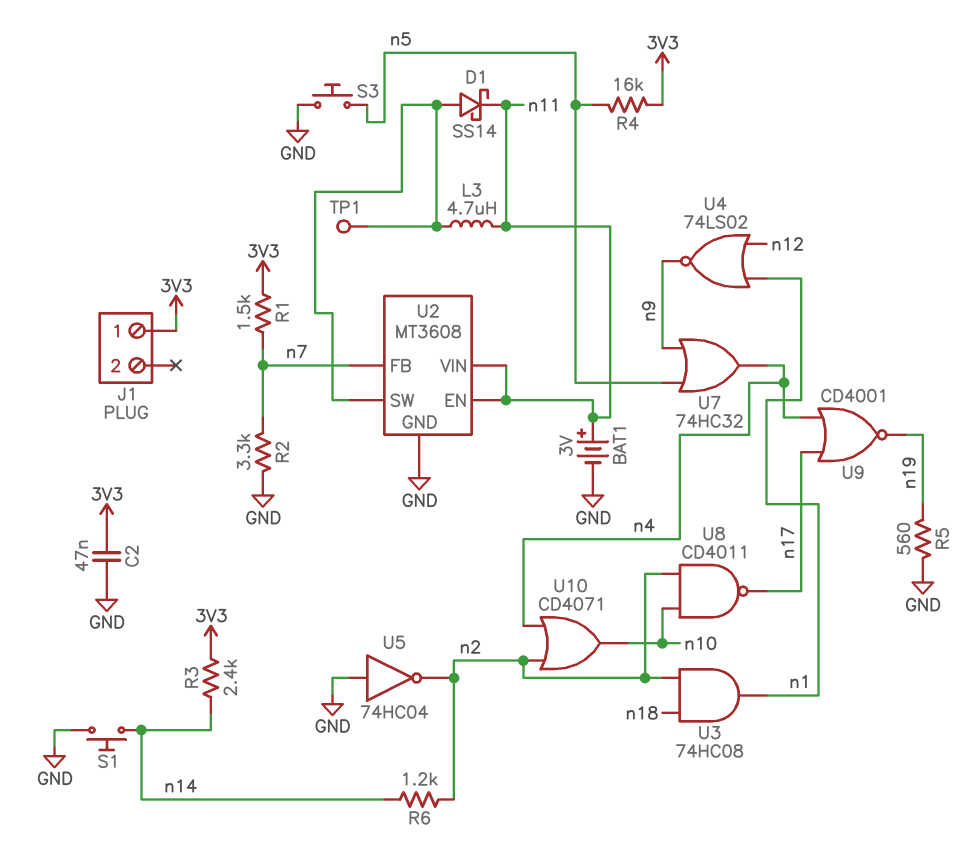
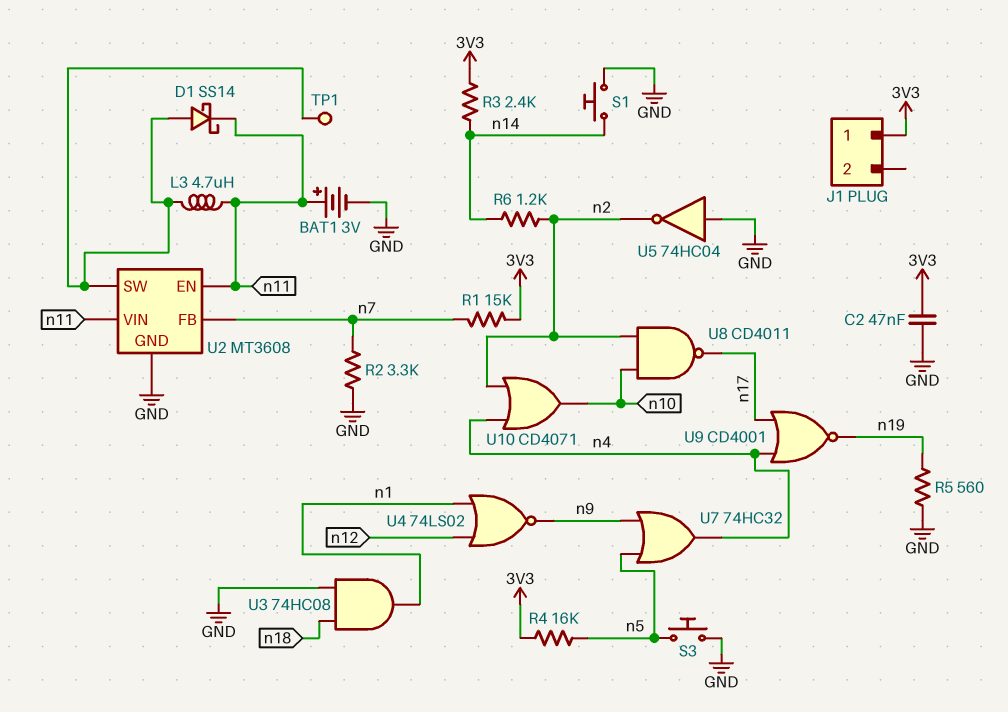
R1: 1.5k (3V3, n7) -> 15k (3V3, n7)
U3: AND 74HC08 (in n2, in n18, out n1) -> AND 74HC08 (in GND, in n18, out n1)

